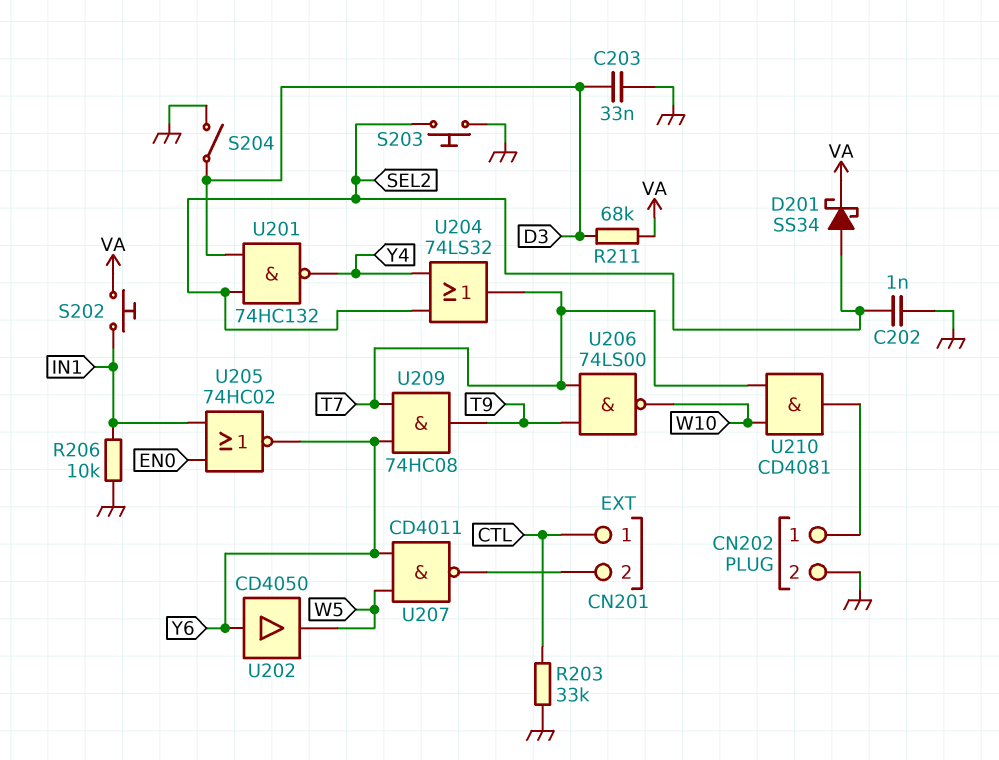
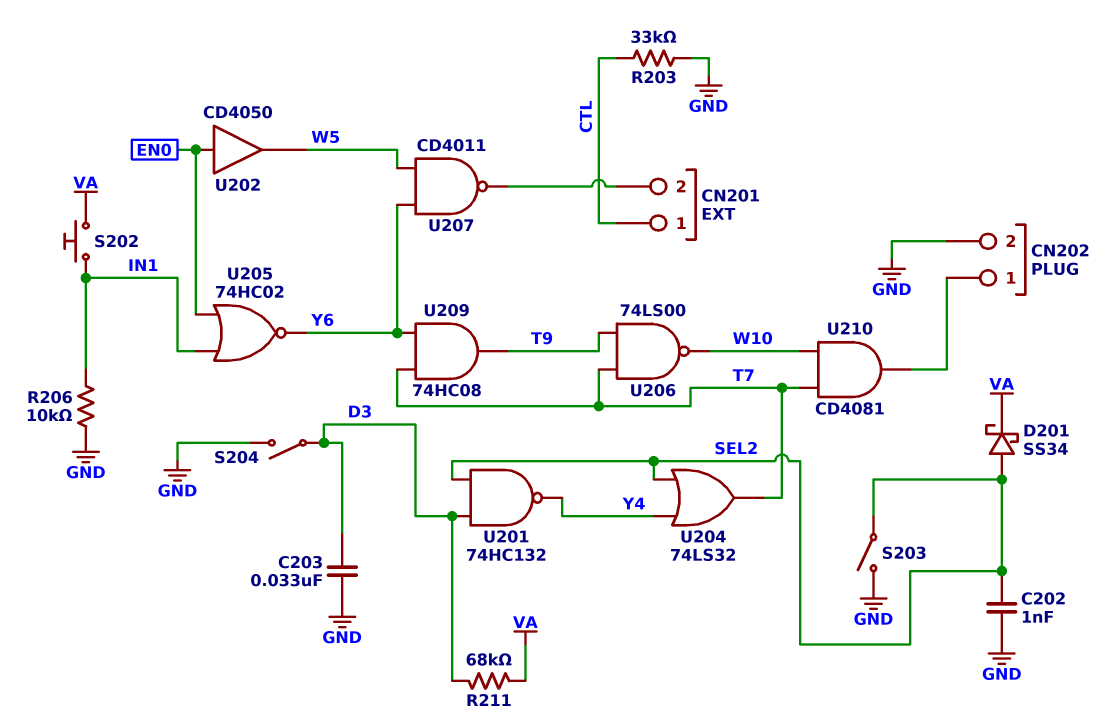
S203: button (GND, SEL2) -> switch (GND, SEL2)
U202: buffer CD4050 (in Y6, out W5) -> buffer CD4050 (in EN0, out W5)

